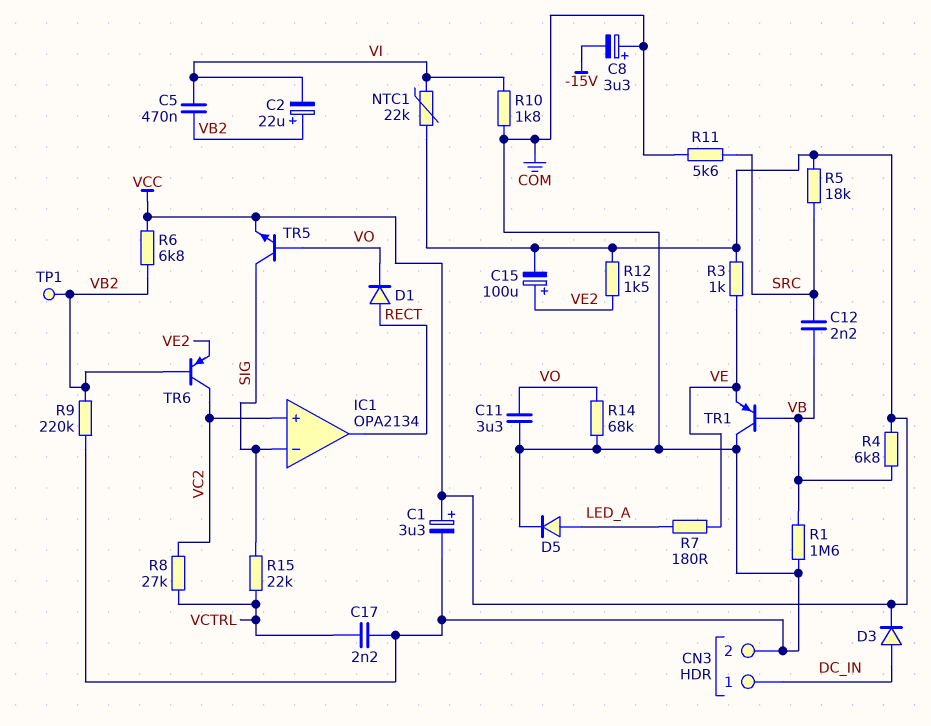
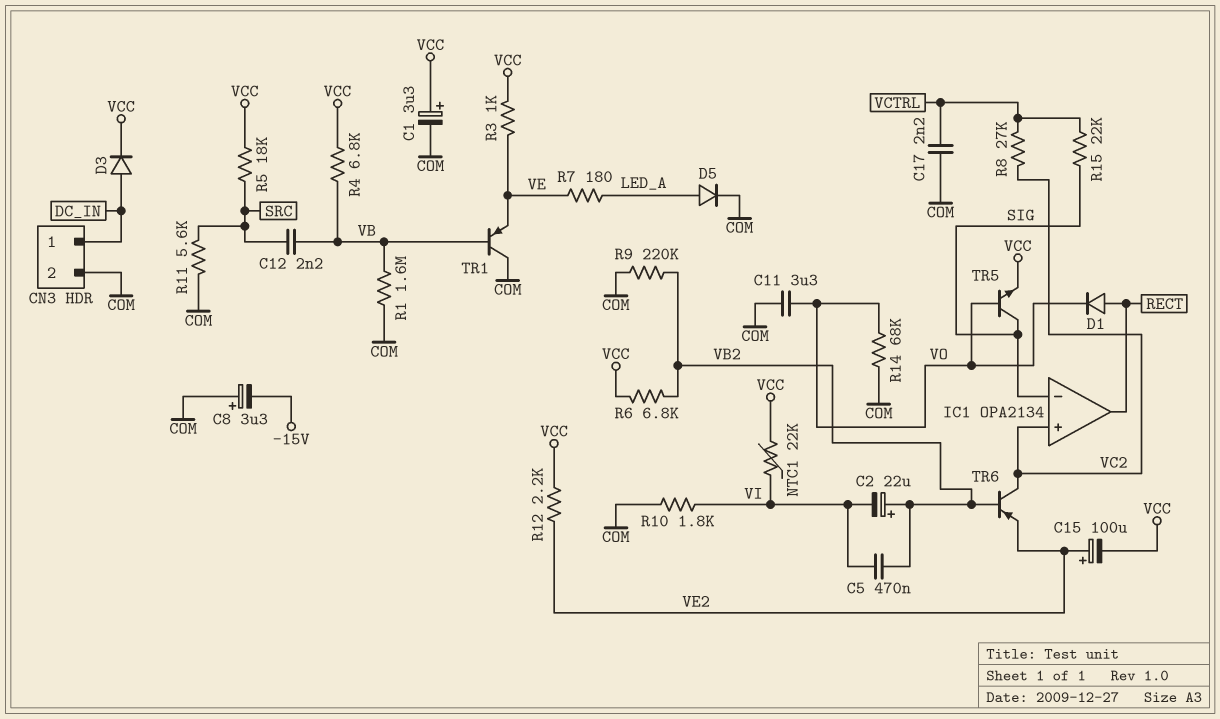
R12: 1.5k (VCC, VE2) -> 2.2k (VCC, VE2)
TP1: test point (VB2) -> none

